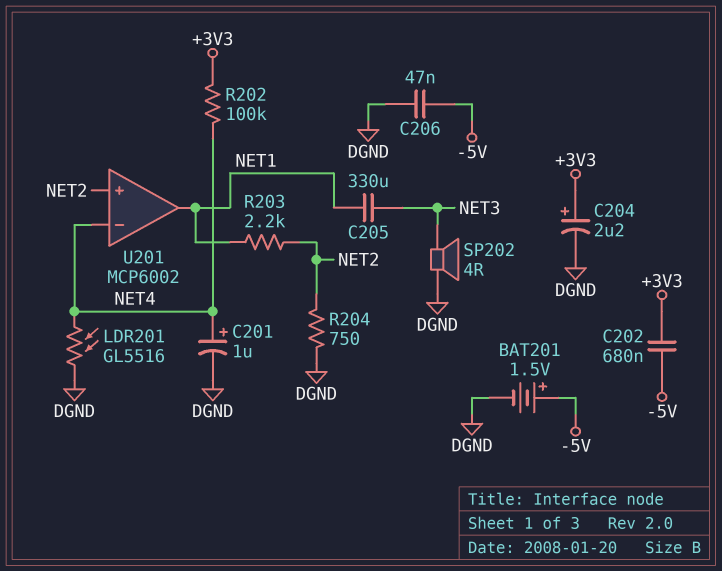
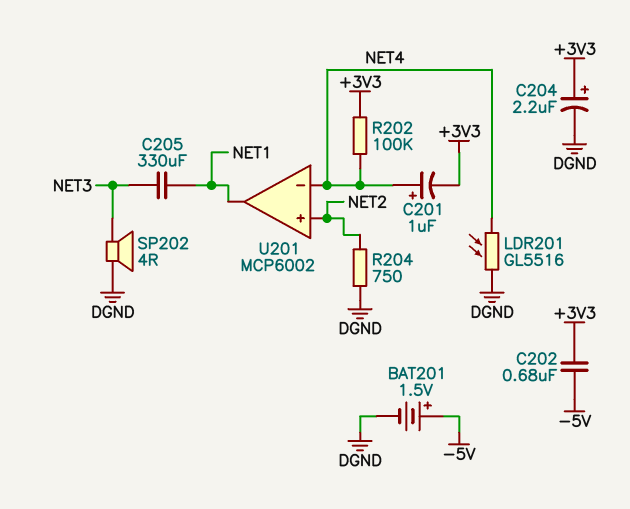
C201: 1uF (plus NET4, minus DGND) -> 1uF (plus NET4, minus +3V3)
C206: 47nF (-5V, DGND) -> none
R203: 2.2k (NET1, NET2) -> none

